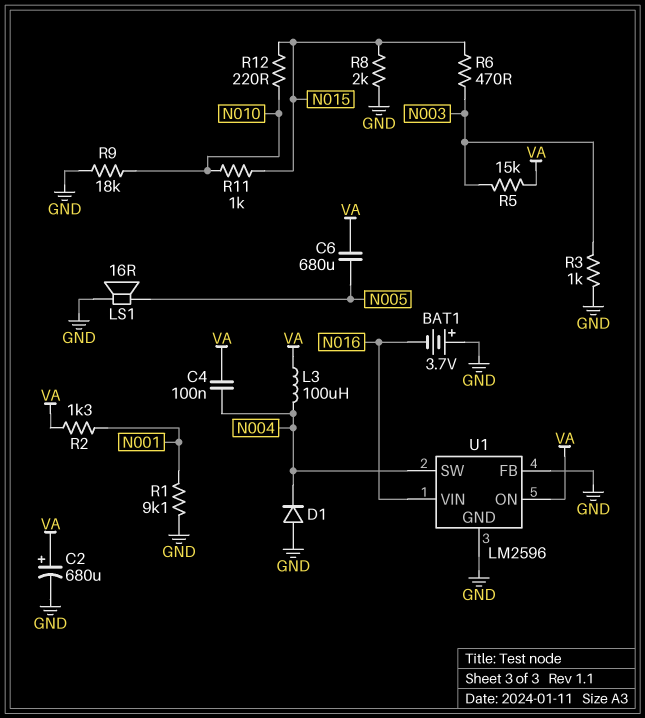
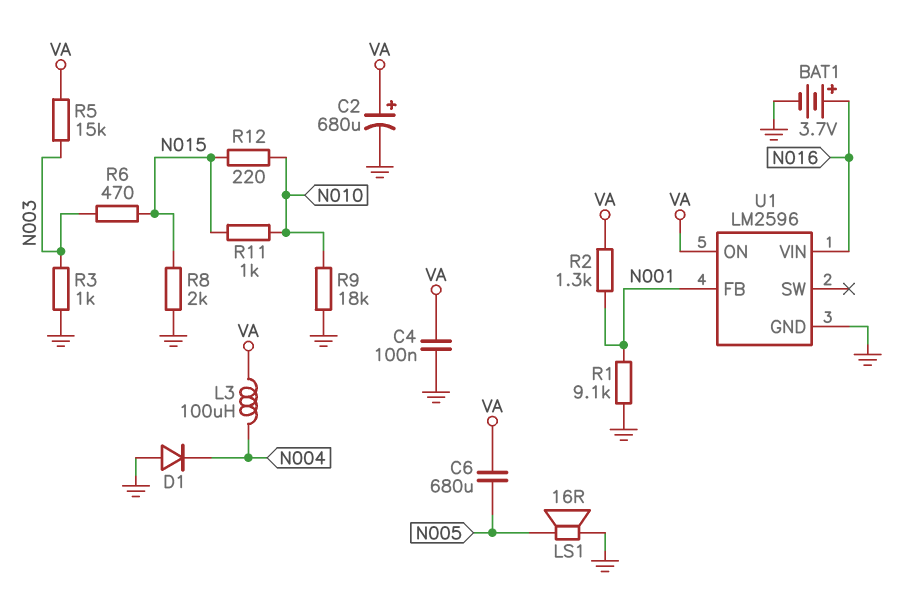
BAT1: 3.7V (plus GND, minus N016) -> 3.7V (plus N016, minus GND)
C4: 100nF (N004, VA) -> 100nF (GND, VA)
U1 pin FB: GND -> N001
U1 pin SW: N004 -> none

